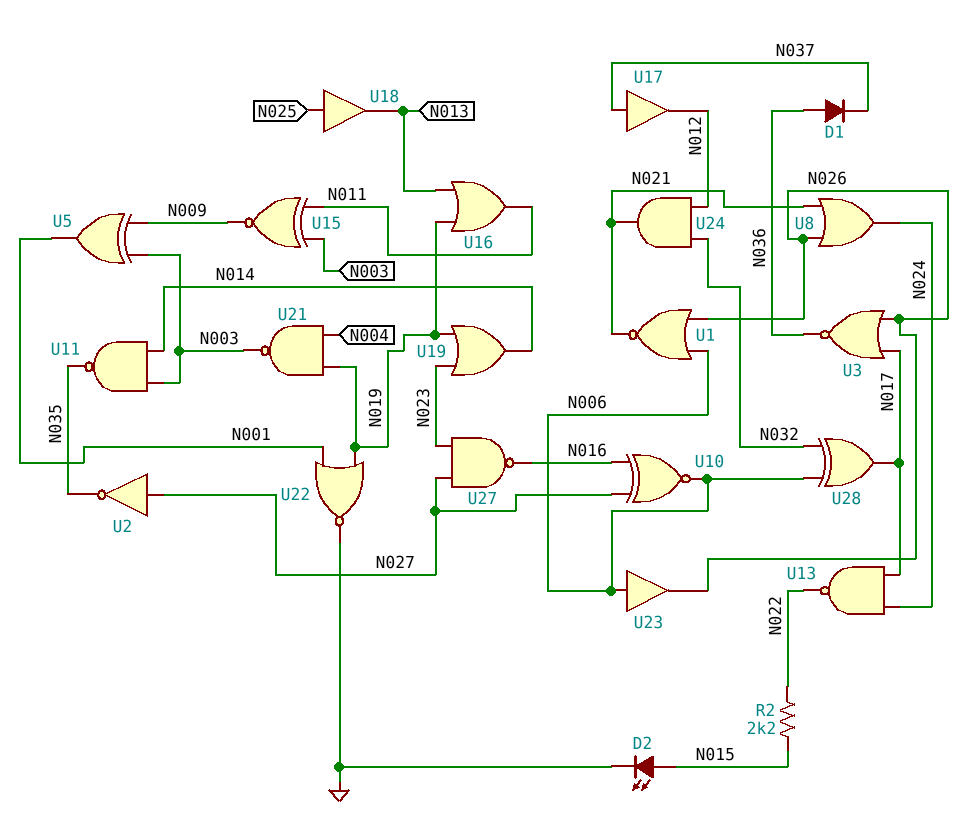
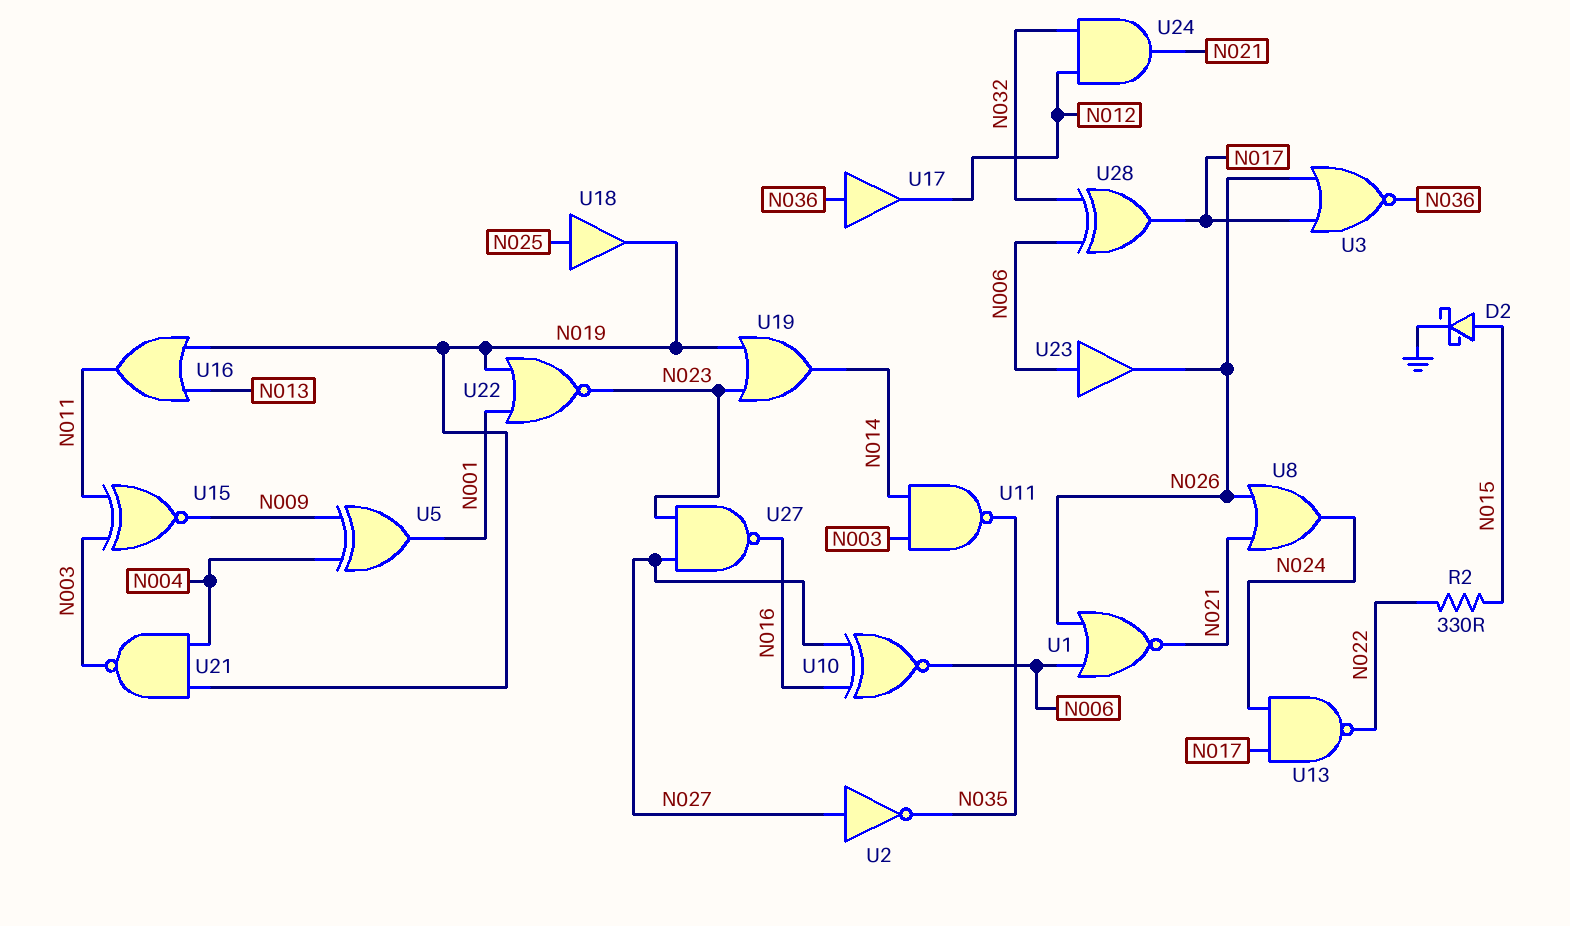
D1: diode (A N036, K N037) -> none
D2: LED (A N015, K GND) -> schottky (A N015, K GND)
R2: 2.2k (N015, N022) -> 330 (N015, N022)
U5: XOR (in N003, in N009, out N001) -> XOR (in N004, in N009, out N001)
U17: buffer (in N037, out N012) -> buffer (in N036, out N012)
U18: buffer (in N025, out N013) -> buffer (in N025, out N019)
U22: NOR (in N001, in N019, out GND) -> NOR (in N001, in N019, out N023)

